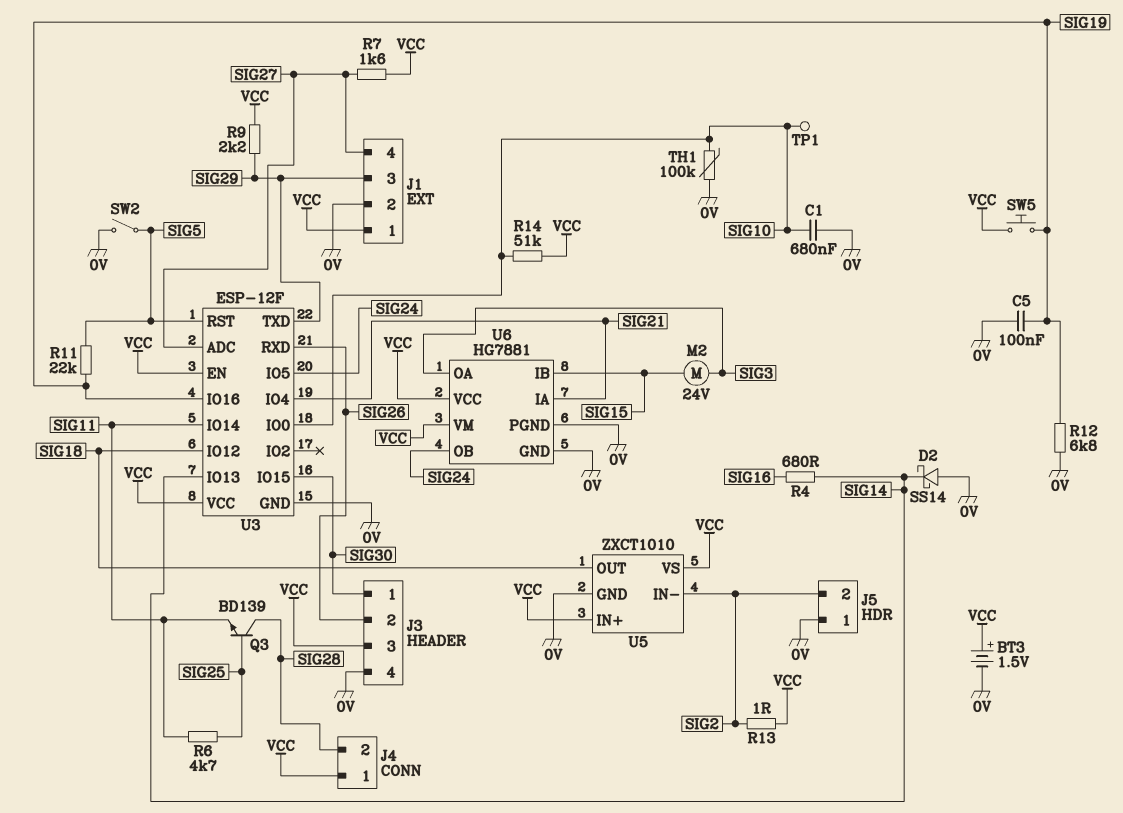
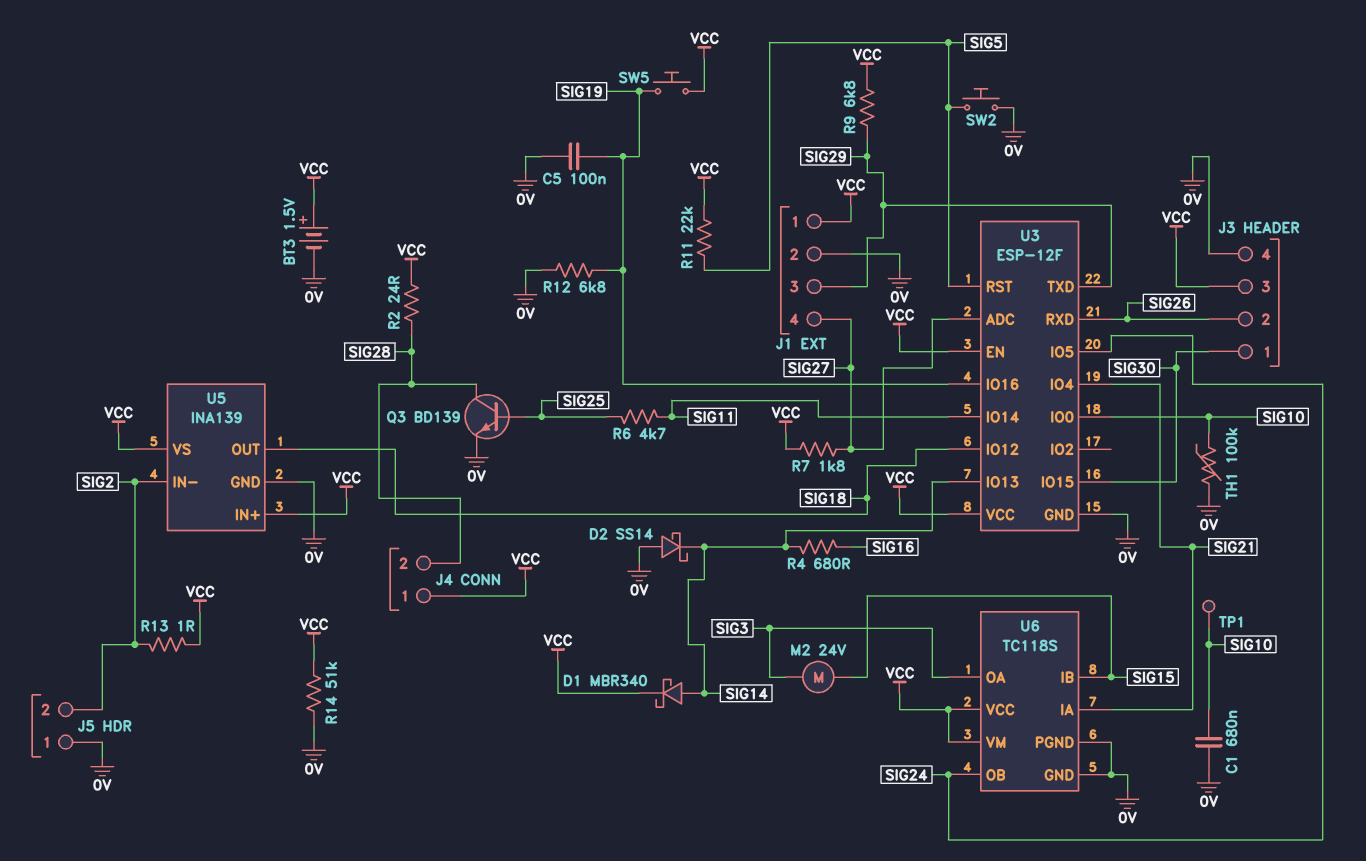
D1: none -> schottky MBR340 (A SIG14, K VCC)
Q3: NPN BD139 (B SIG25, C SIG28, E SIG11) -> NPN BD139 (B SIG25, C SIG28, E 0V)
R2: none -> 24 (SIG28, VCC)
R7: 1.6k (SIG27, VCC) -> 1.8k (SIG27, VCC)
R9: 2.2k (SIG29, VCC) -> 6.8k (SIG29, VCC)
R11: 22k (SIG5, SIG19) -> 22k (SIG5, VCC)
R14: 51k (SIG10, VCC) -> 51k (0V, VCC)
SW2: switch (0V, SIG5) -> button (0V, SIG5)
U5: ZXCT1010 -> INA139
U6: HG7881 -> TC118S

